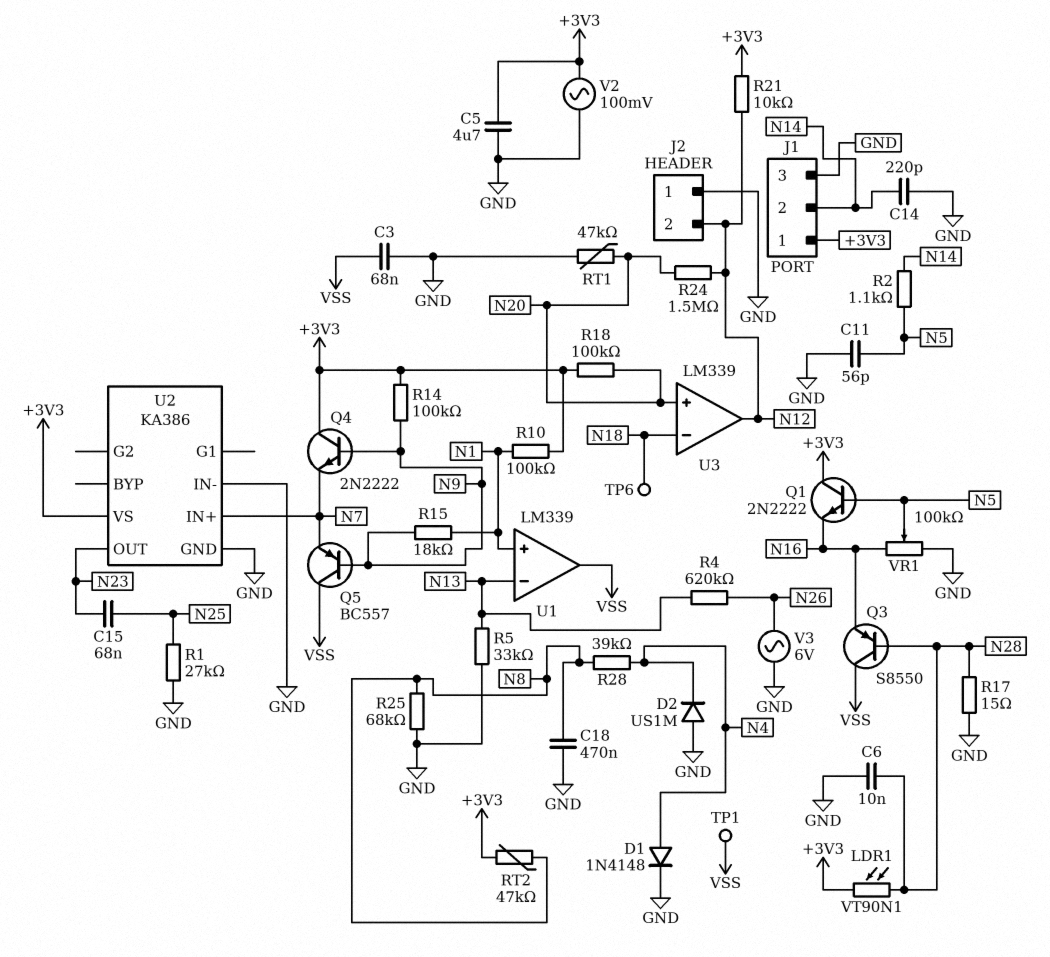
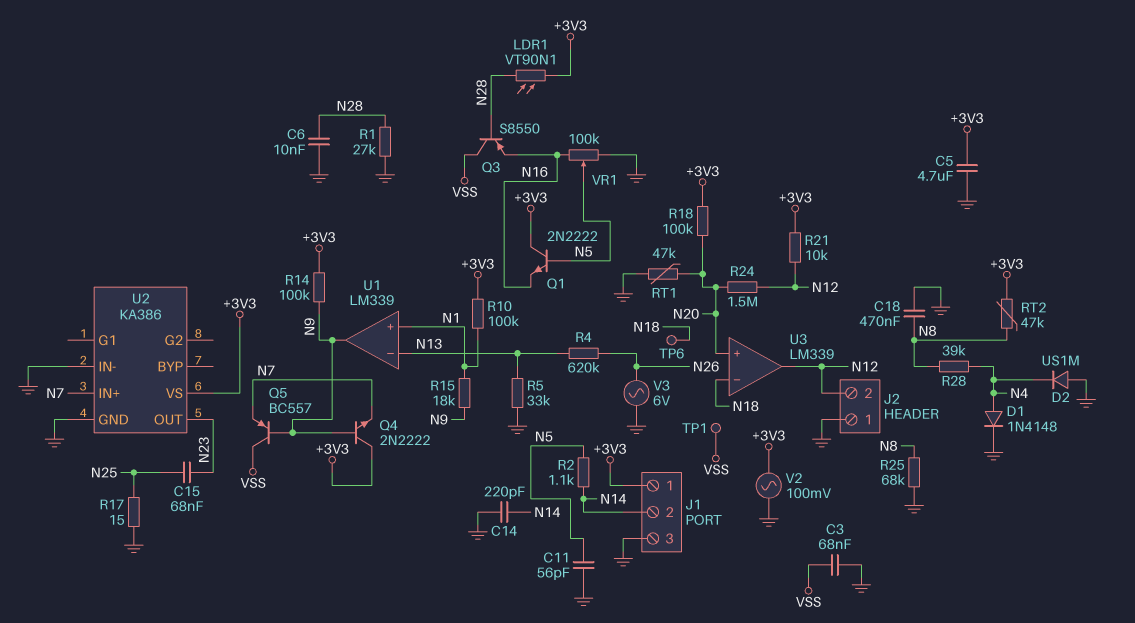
R1: 27k (GND, N25) -> 27k (GND, N28)
R17: 15 (GND, N28) -> 15 (GND, N25)
U1 pin out: VSS -> N9

